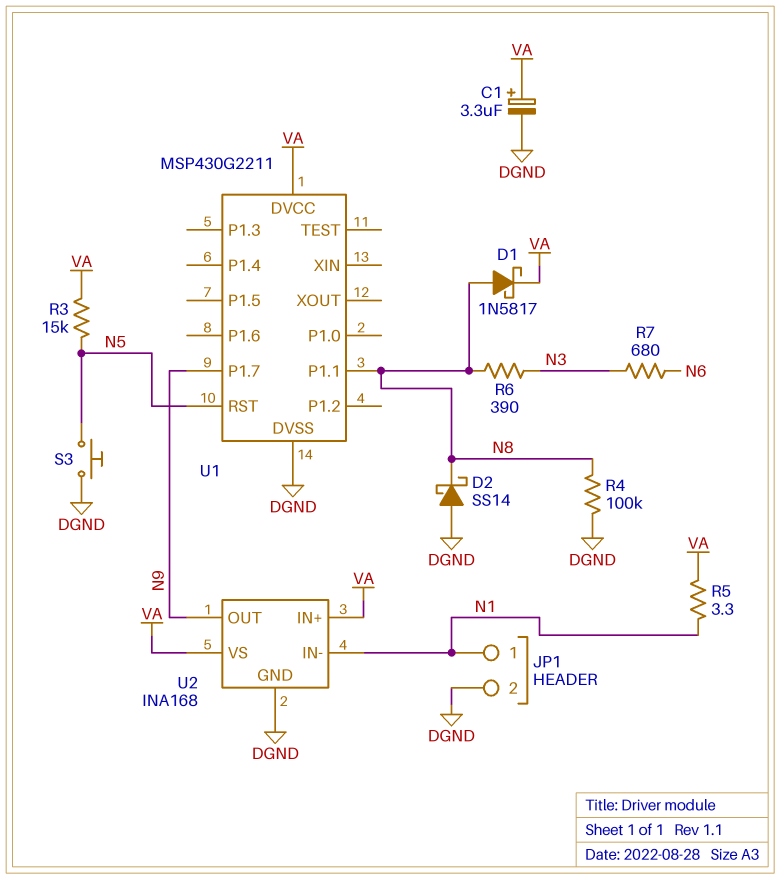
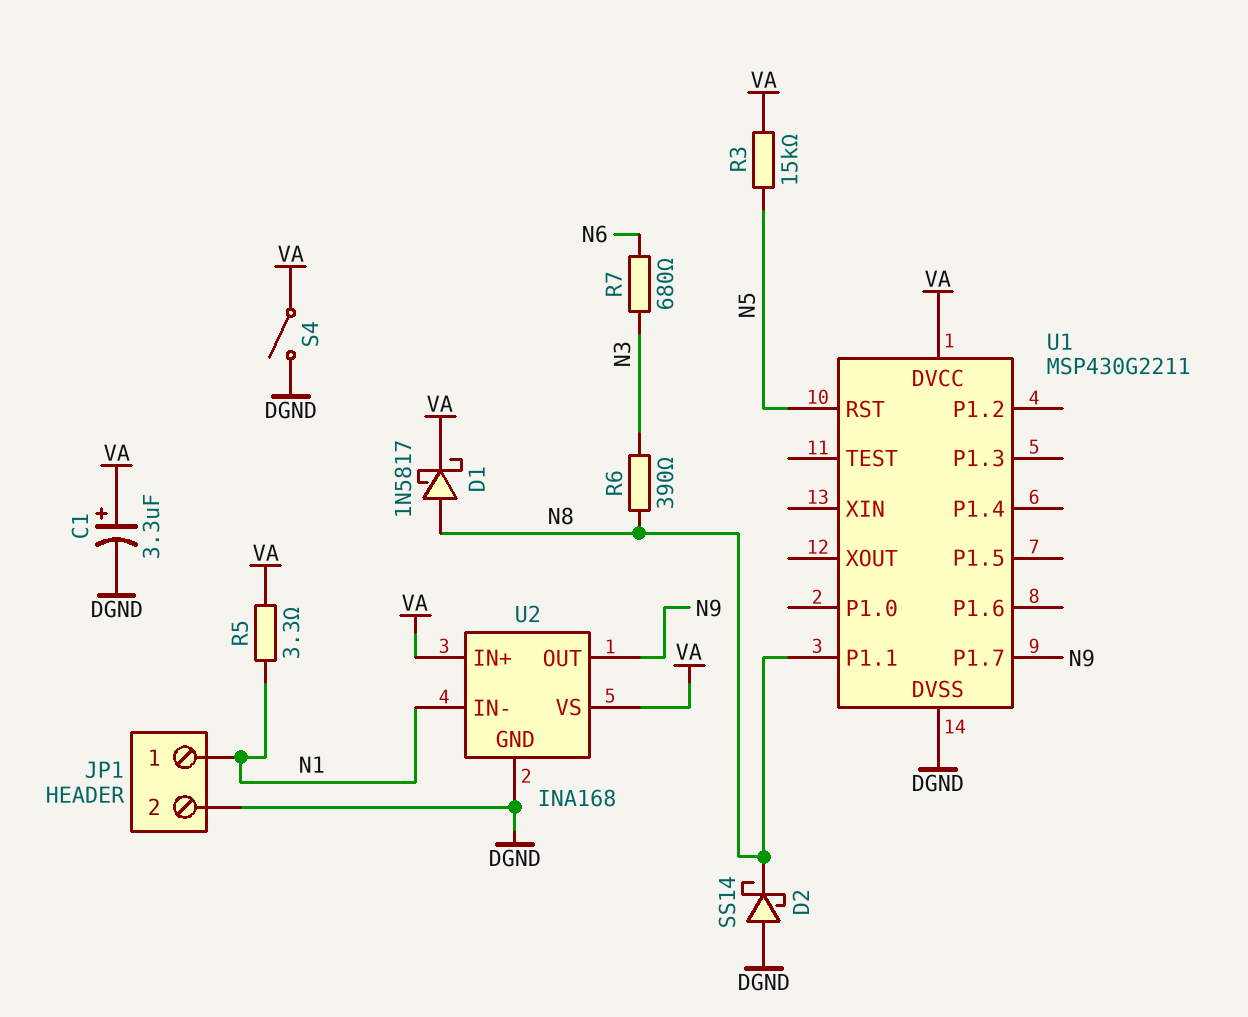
R4: 100k (DGND, N8) -> none
S3: button (DGND, N5) -> none
S4: none -> switch (DGND, VA)

